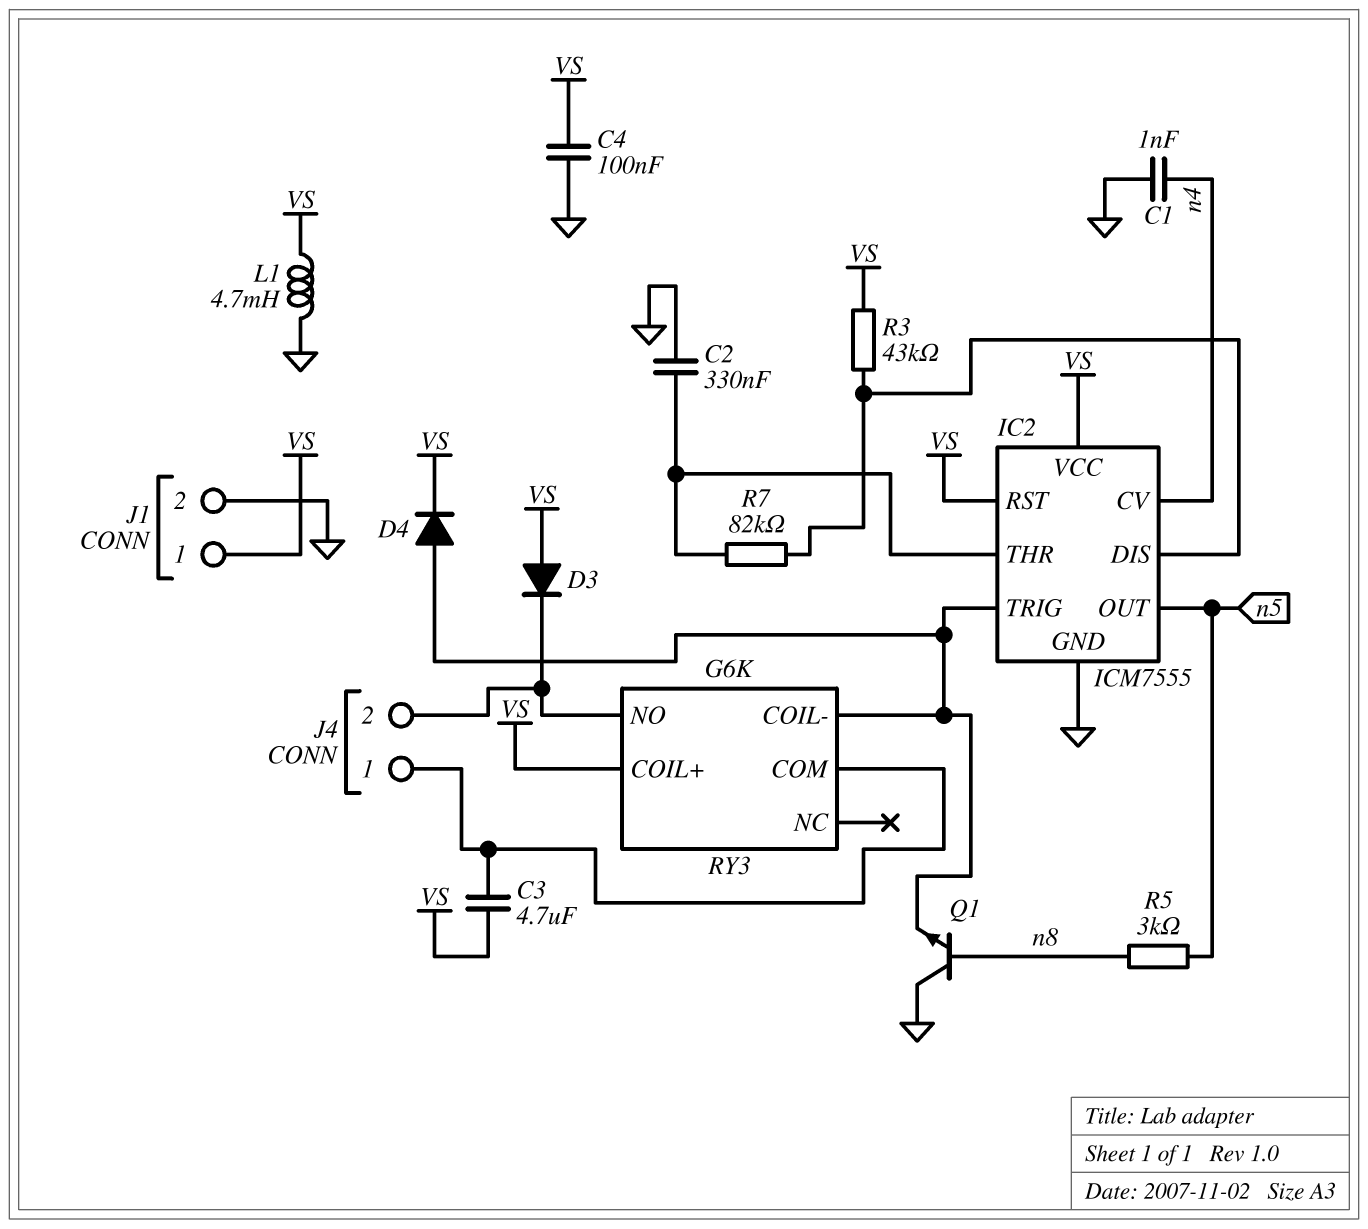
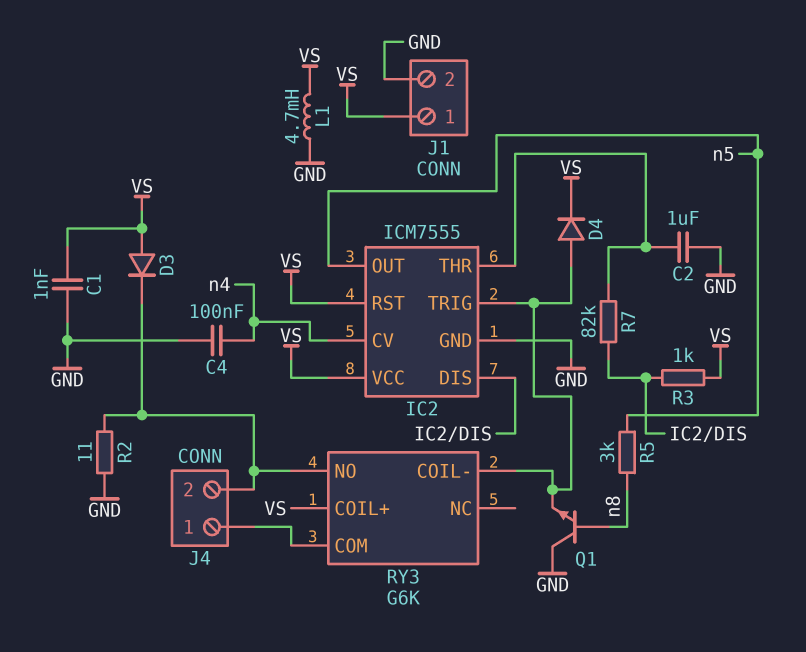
C1: 1nF (GND, n4) -> 1nF (GND, VS)
C2: 330nF (GND, IC2/THR) -> 1uF (GND, IC2/THR)
C3: 4.7uF (J4/1, VS) -> none
C4: 100nF (GND, VS) -> 100nF (GND, n4)
R2: none -> 11 (GND, J4/2)
R3: 43k (IC2/DIS, VS) -> 1k (IC2/DIS, VS)

